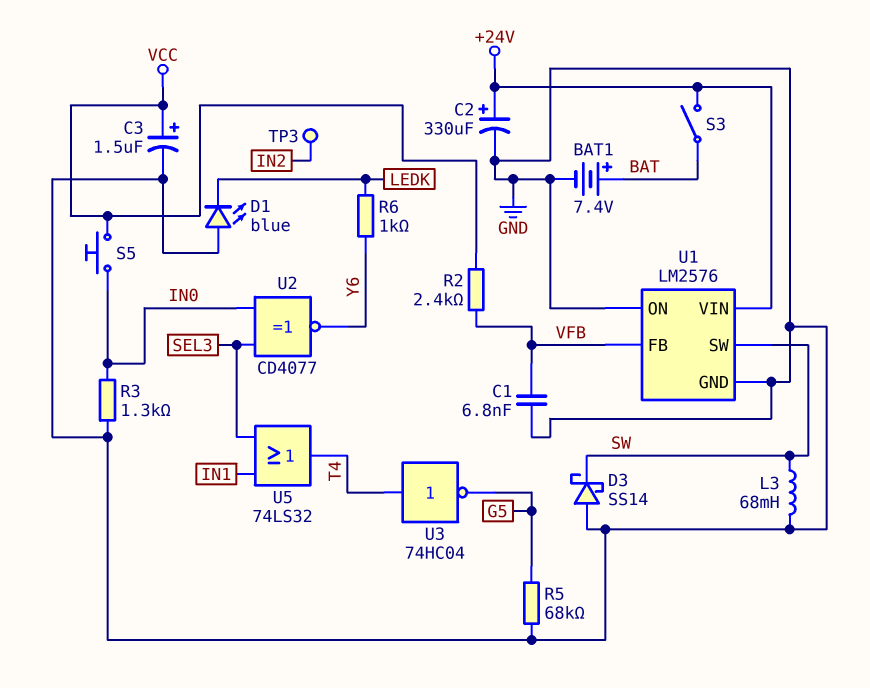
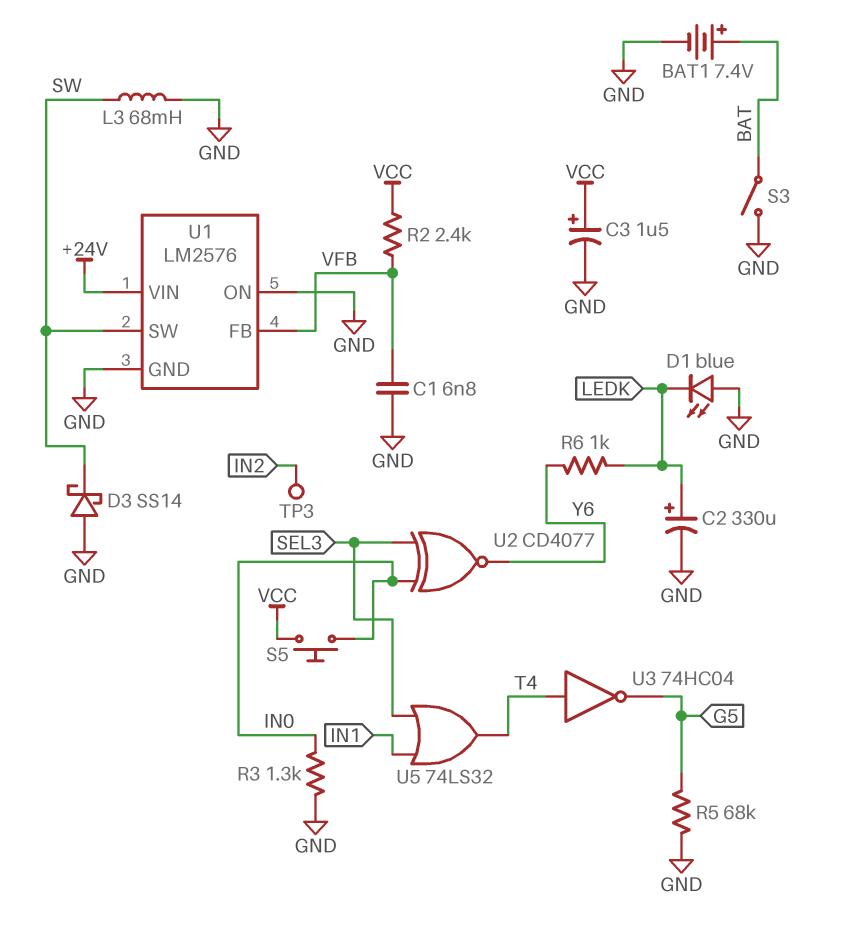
C2: 330uF (plus +24V, minus GND) -> 330uF (plus LEDK, minus GND)
S3: switch (+24V, BAT) -> switch (BAT, GND)

